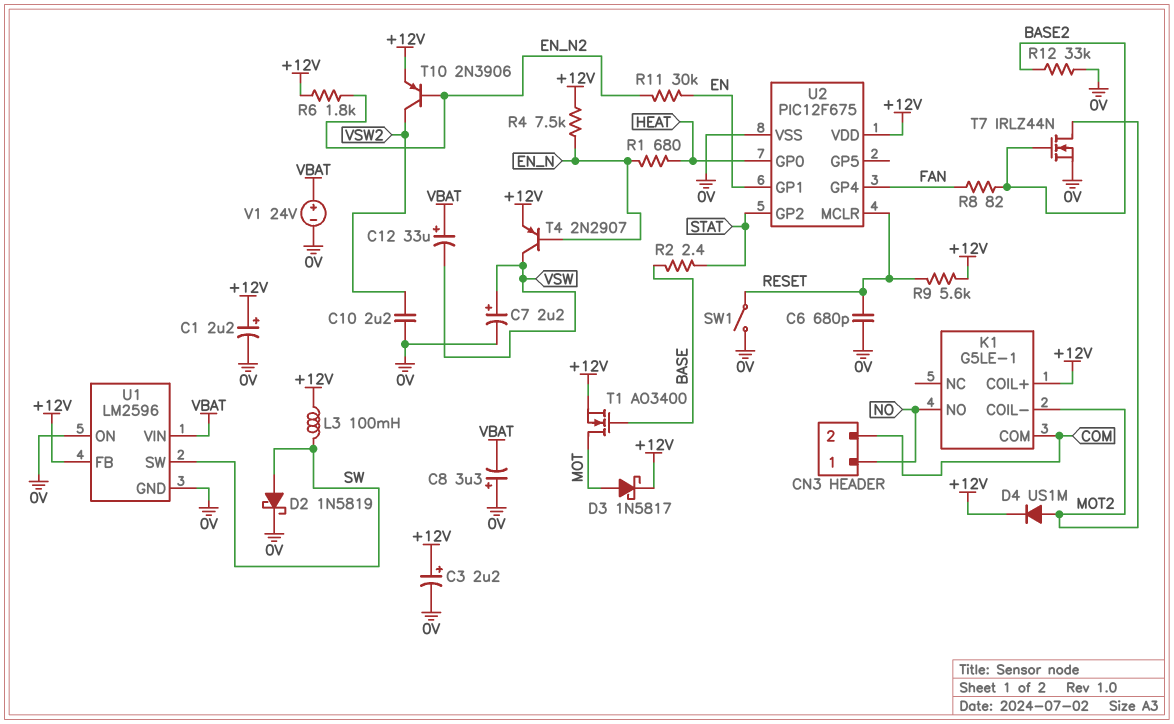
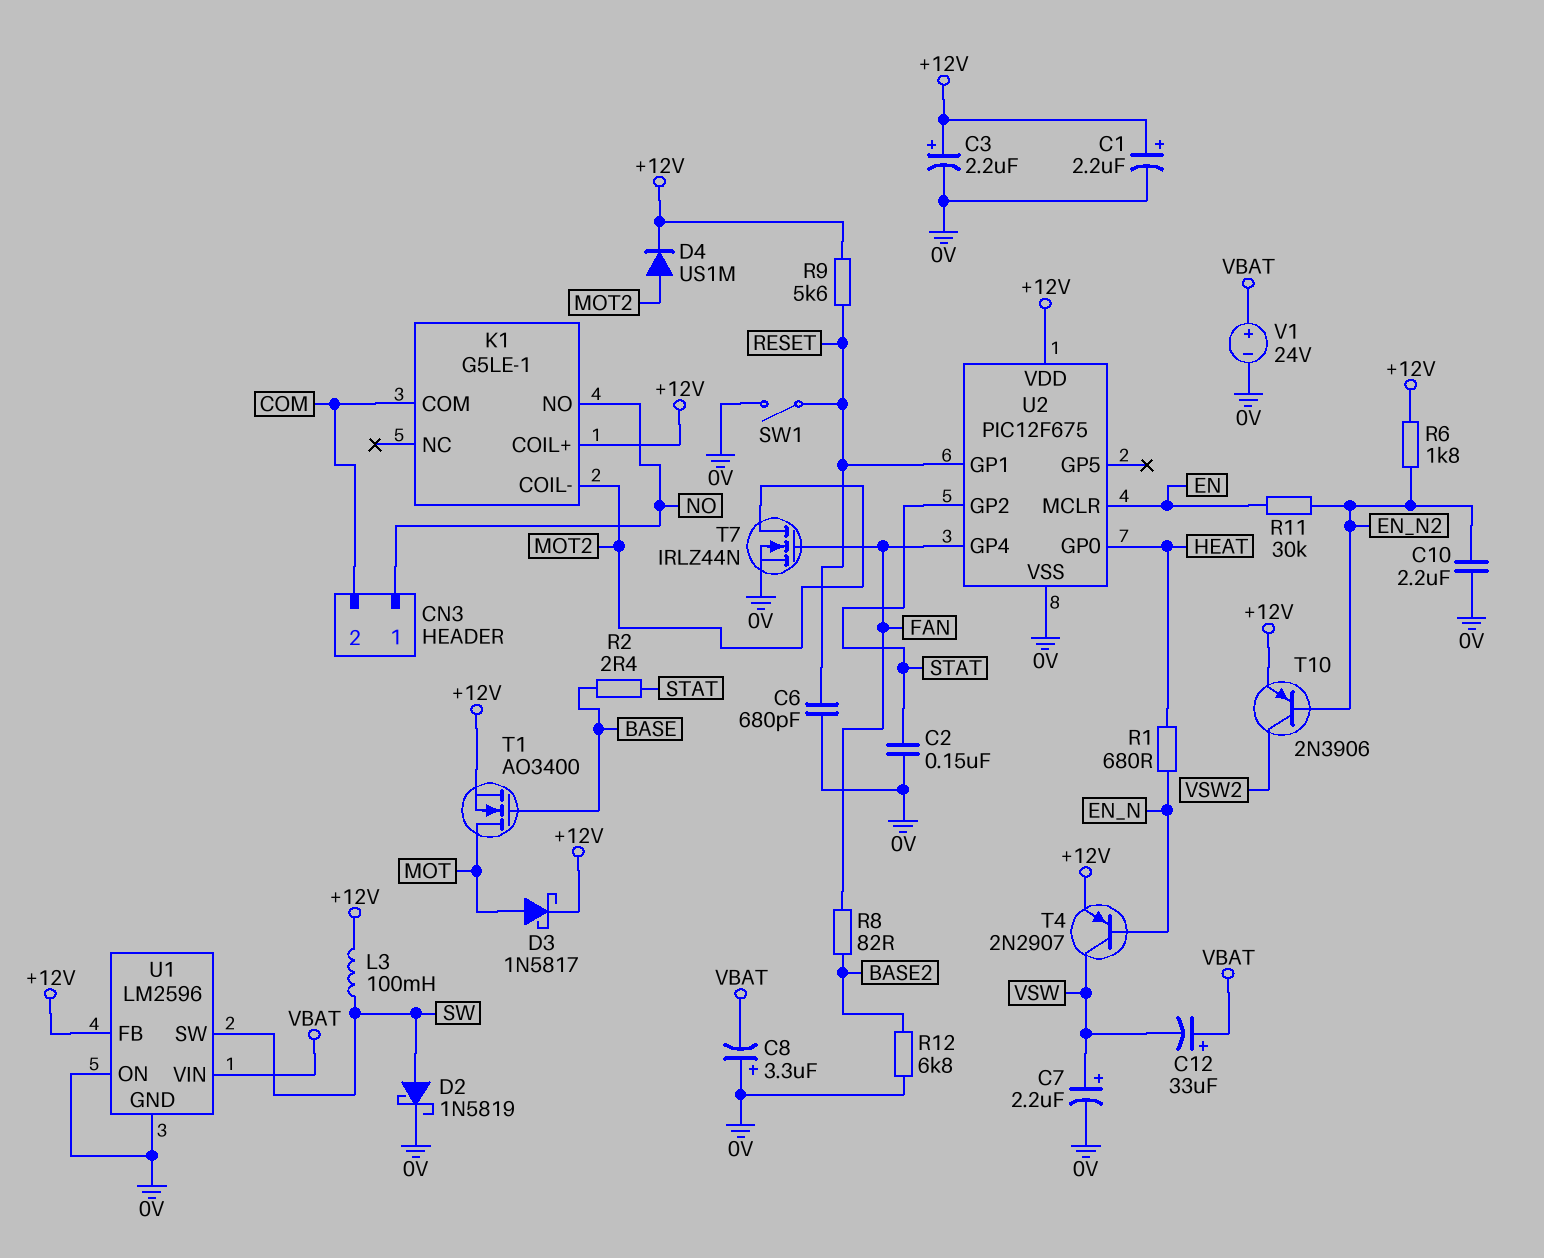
C2: none -> 150nF (0V, STAT)
C10: 2.2uF (0V, VSW2) -> 2.2uF (0V, EN_N2)
R4: 7.5k (+12V, EN_N) -> none
R12: 33k (0V, BASE2) -> 6.8k (0V, BASE2)
T7: NMOS IRLZ44N (G BASE2, D MOT2, S 0V) -> NMOS IRLZ44N (G FAN, D MOT2, S 0V)
U2 pin GP1: EN -> RESET
U2 pin MCLR: RESET -> EN

